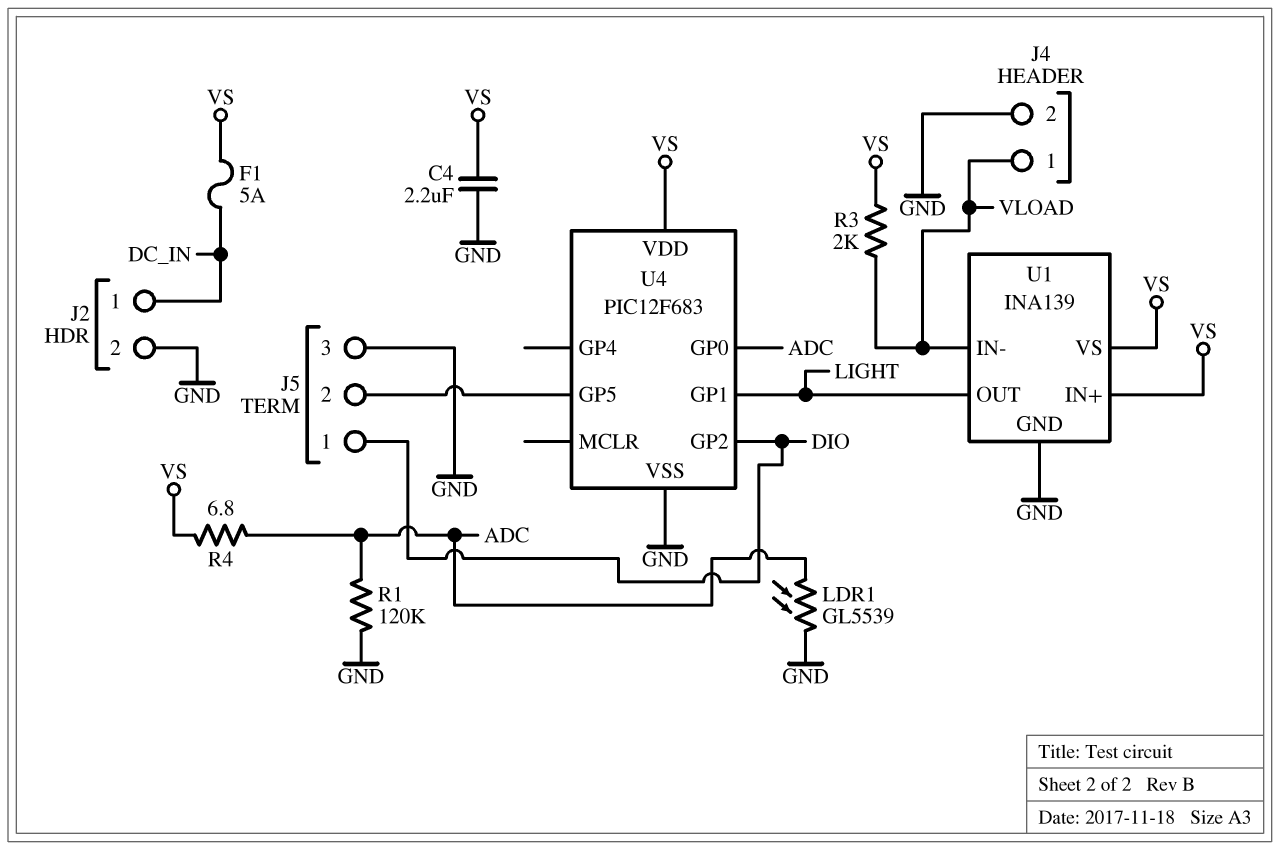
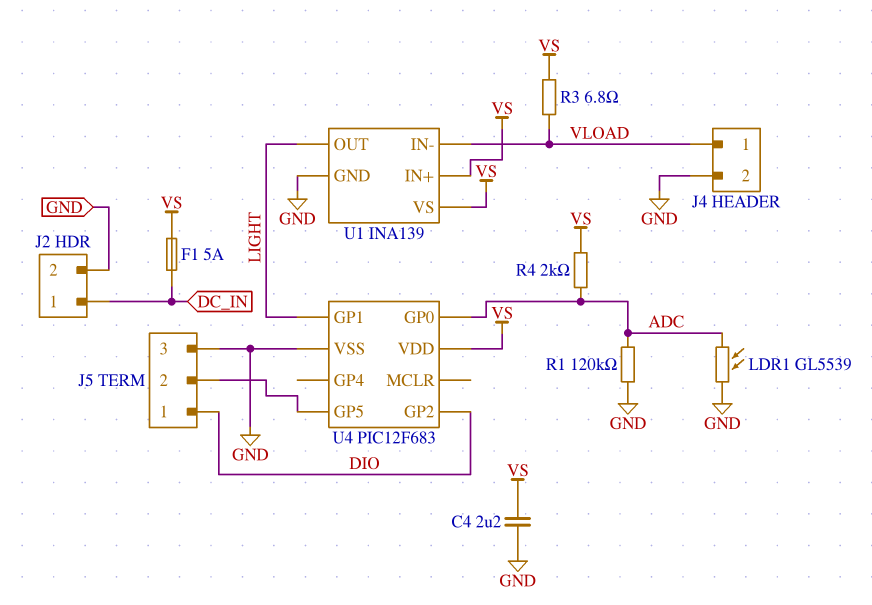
R3: 2k (VLOAD, VS) -> 6.8 (VLOAD, VS)
R4: 6.8 (ADC, VS) -> 2k (ADC, VS)

